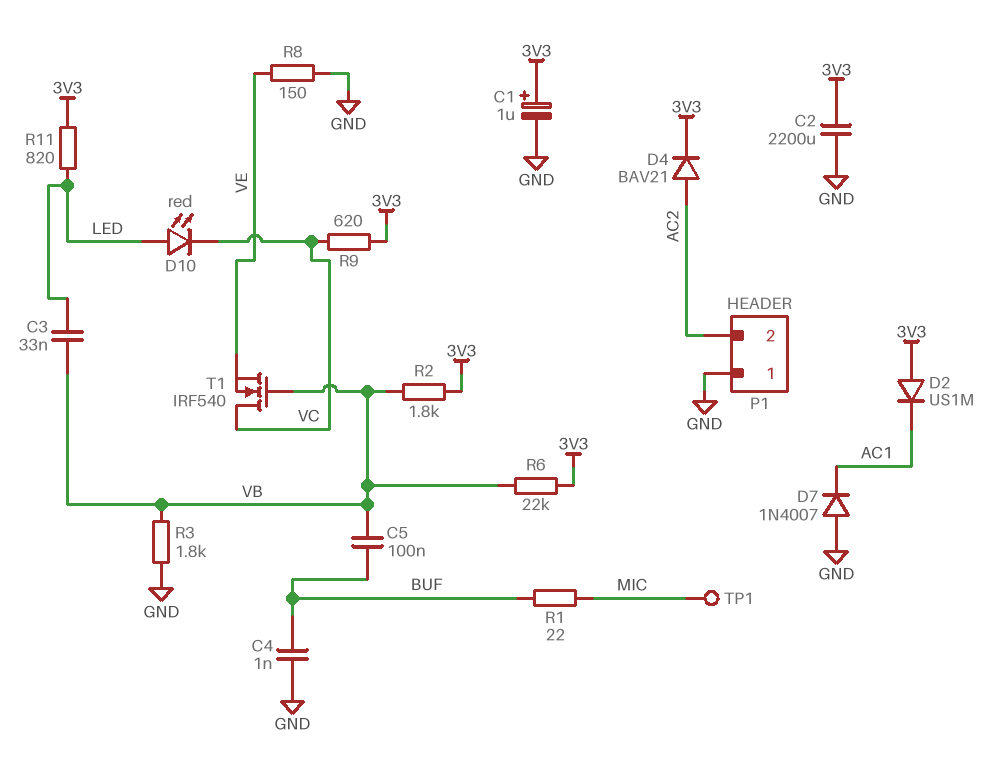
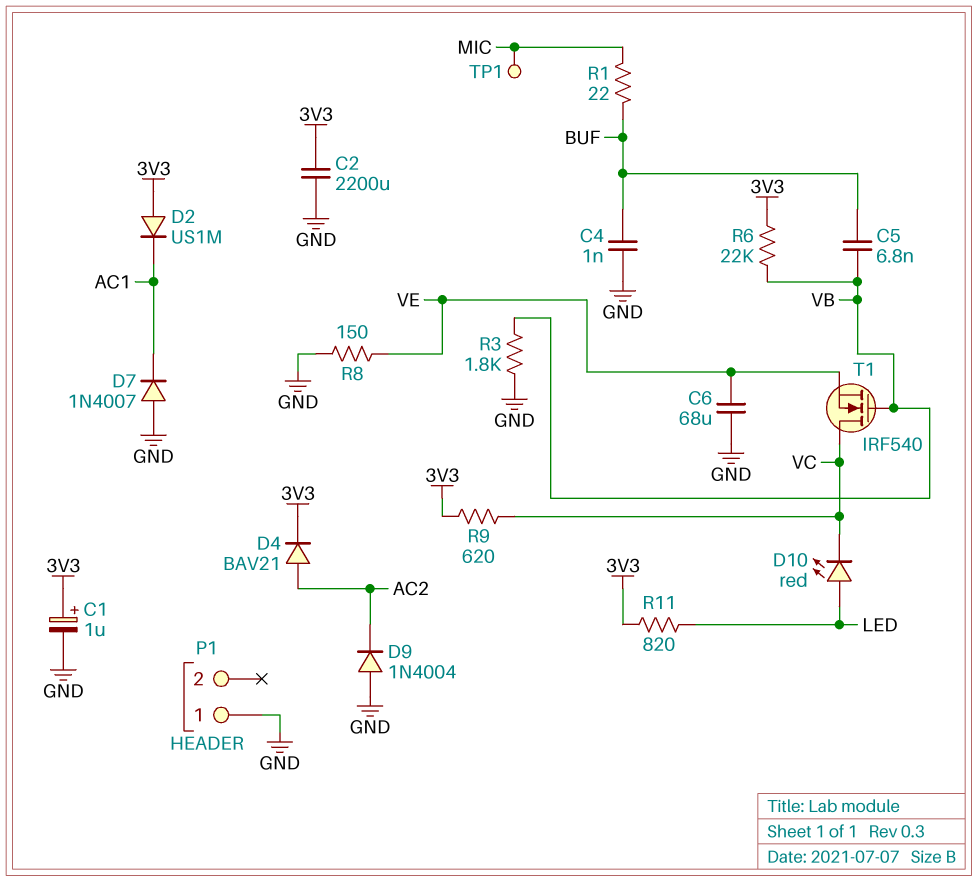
C3: 33nF (LED, VB) -> none
C5: 100nF (BUF, VB) -> 6.8nF (BUF, VB)
C6: none -> 68uF (GND, VE)
D9: none -> diode 1N4004 (A GND, K AC2)
P1 pin 2: AC2 -> none
R2: 1.8k (3V3, VB) -> none

